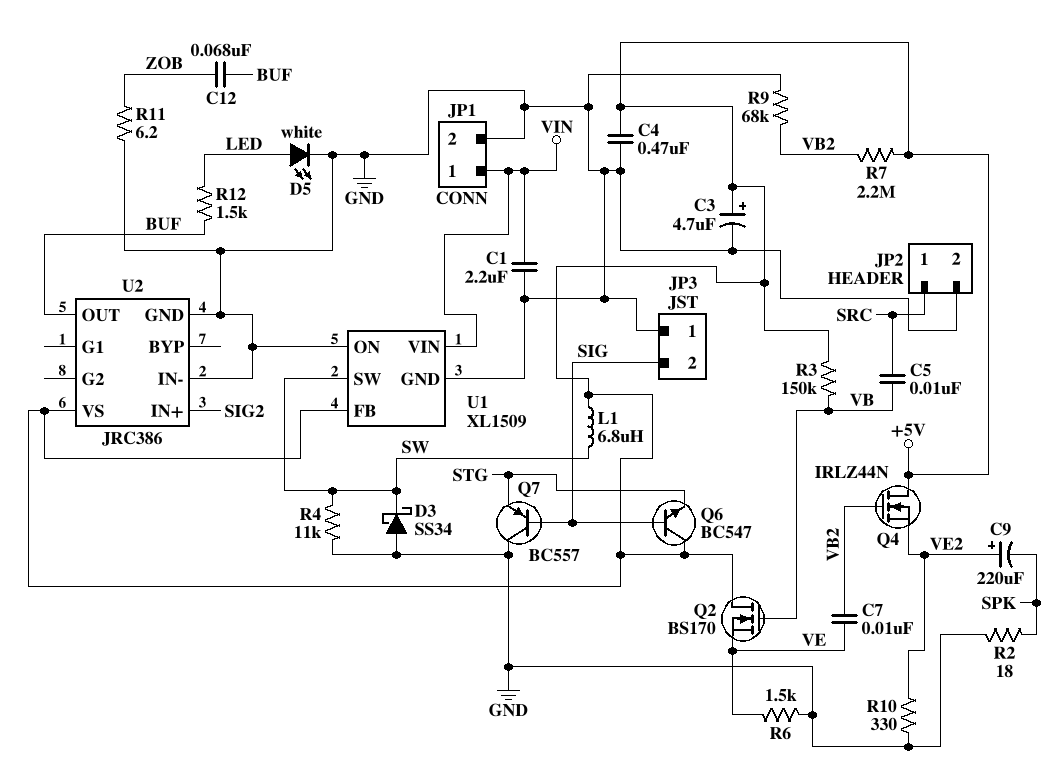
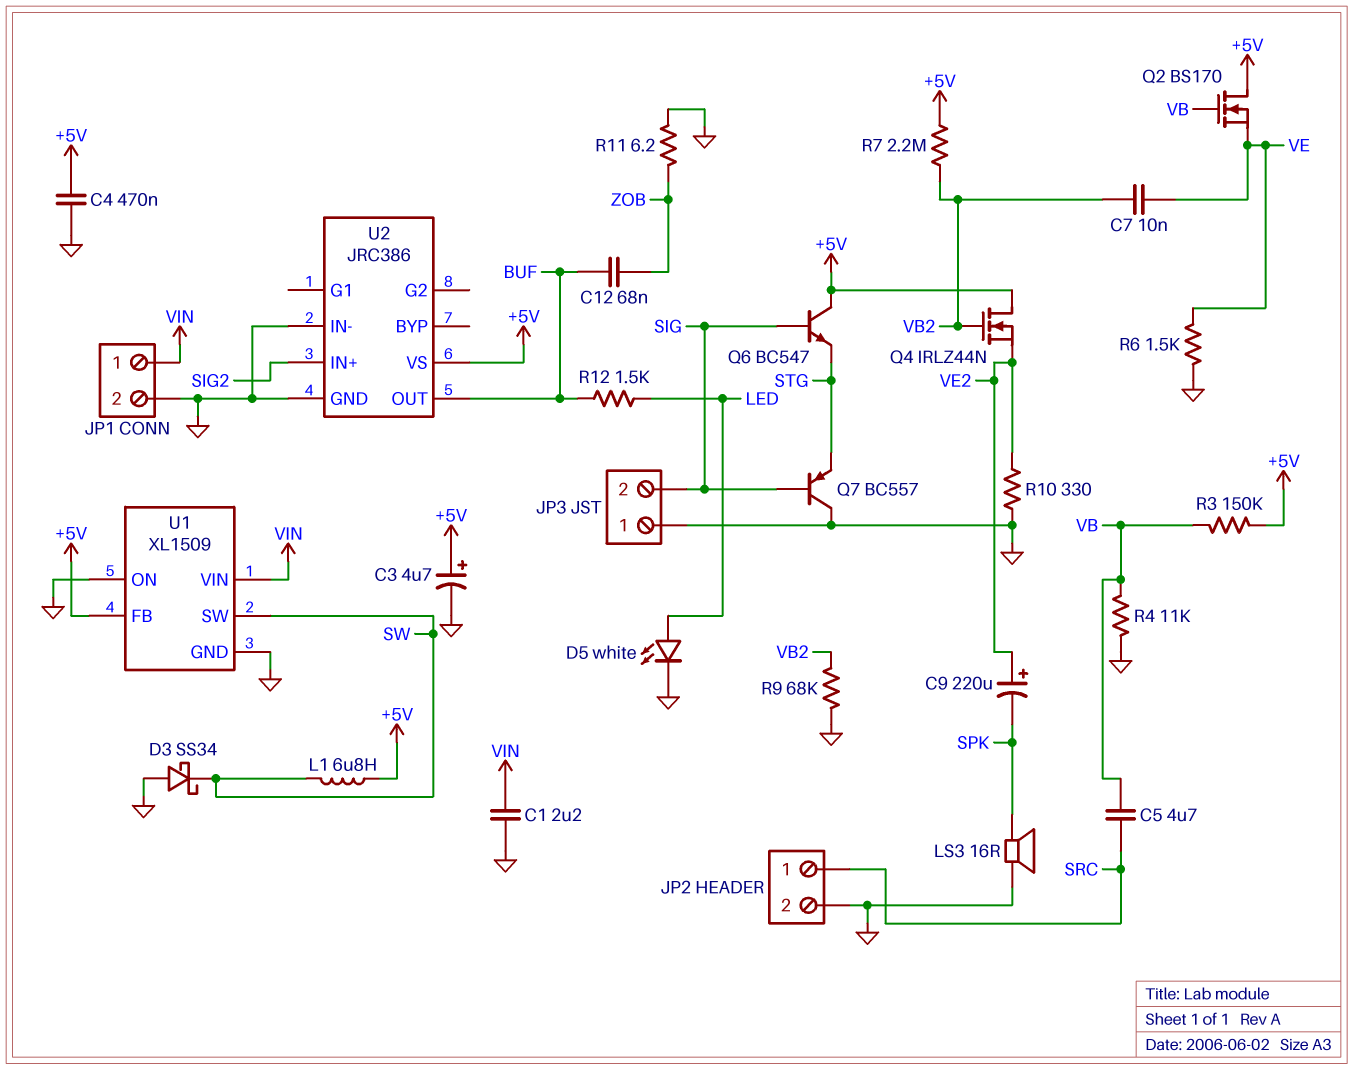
C5: 10nF (SRC, VB) -> 4.7uF (SRC, VB)
LS3: none -> speaker 16R (GND, SPK)
R2: 18 (GND, SPK) -> none
R4: 11k (GND, SW) -> 11k (GND, VB)

